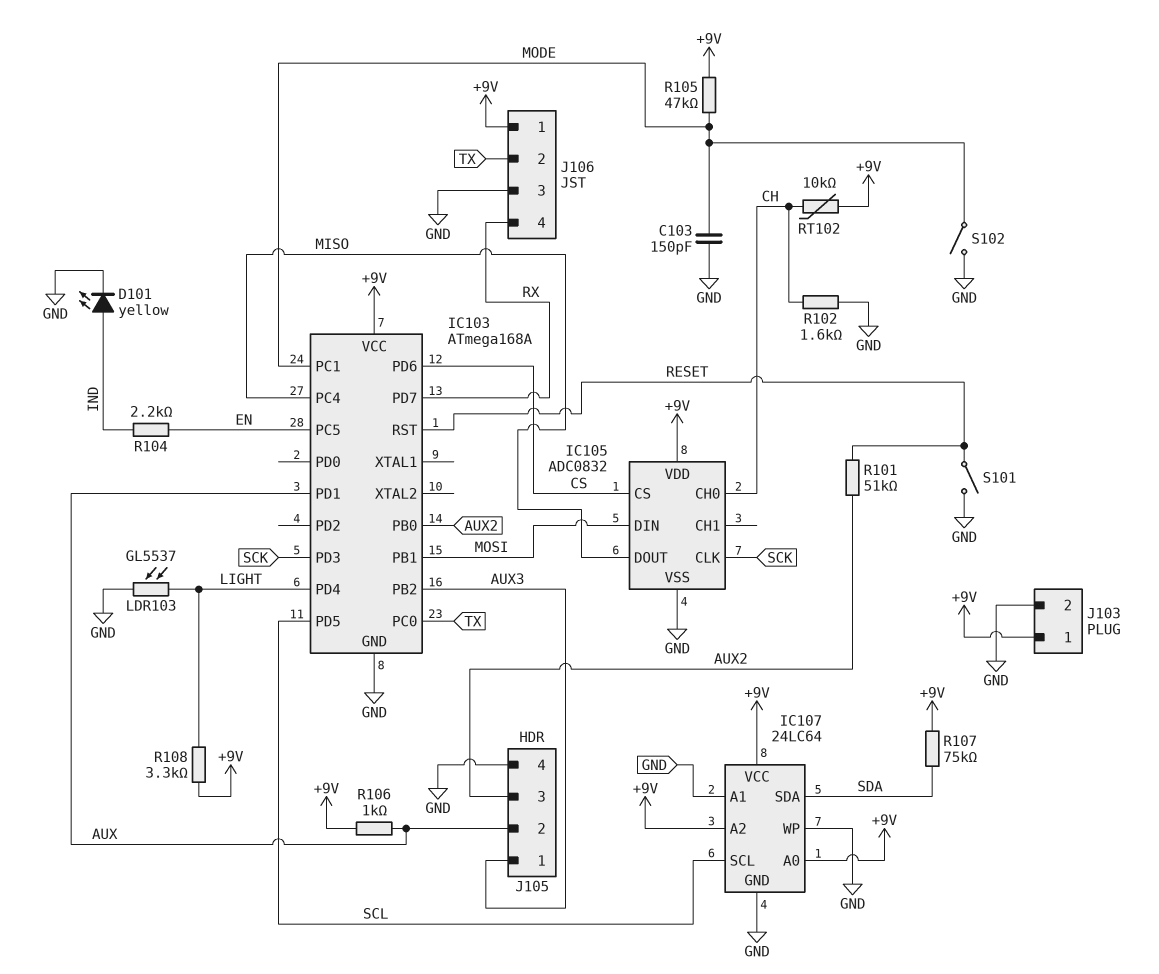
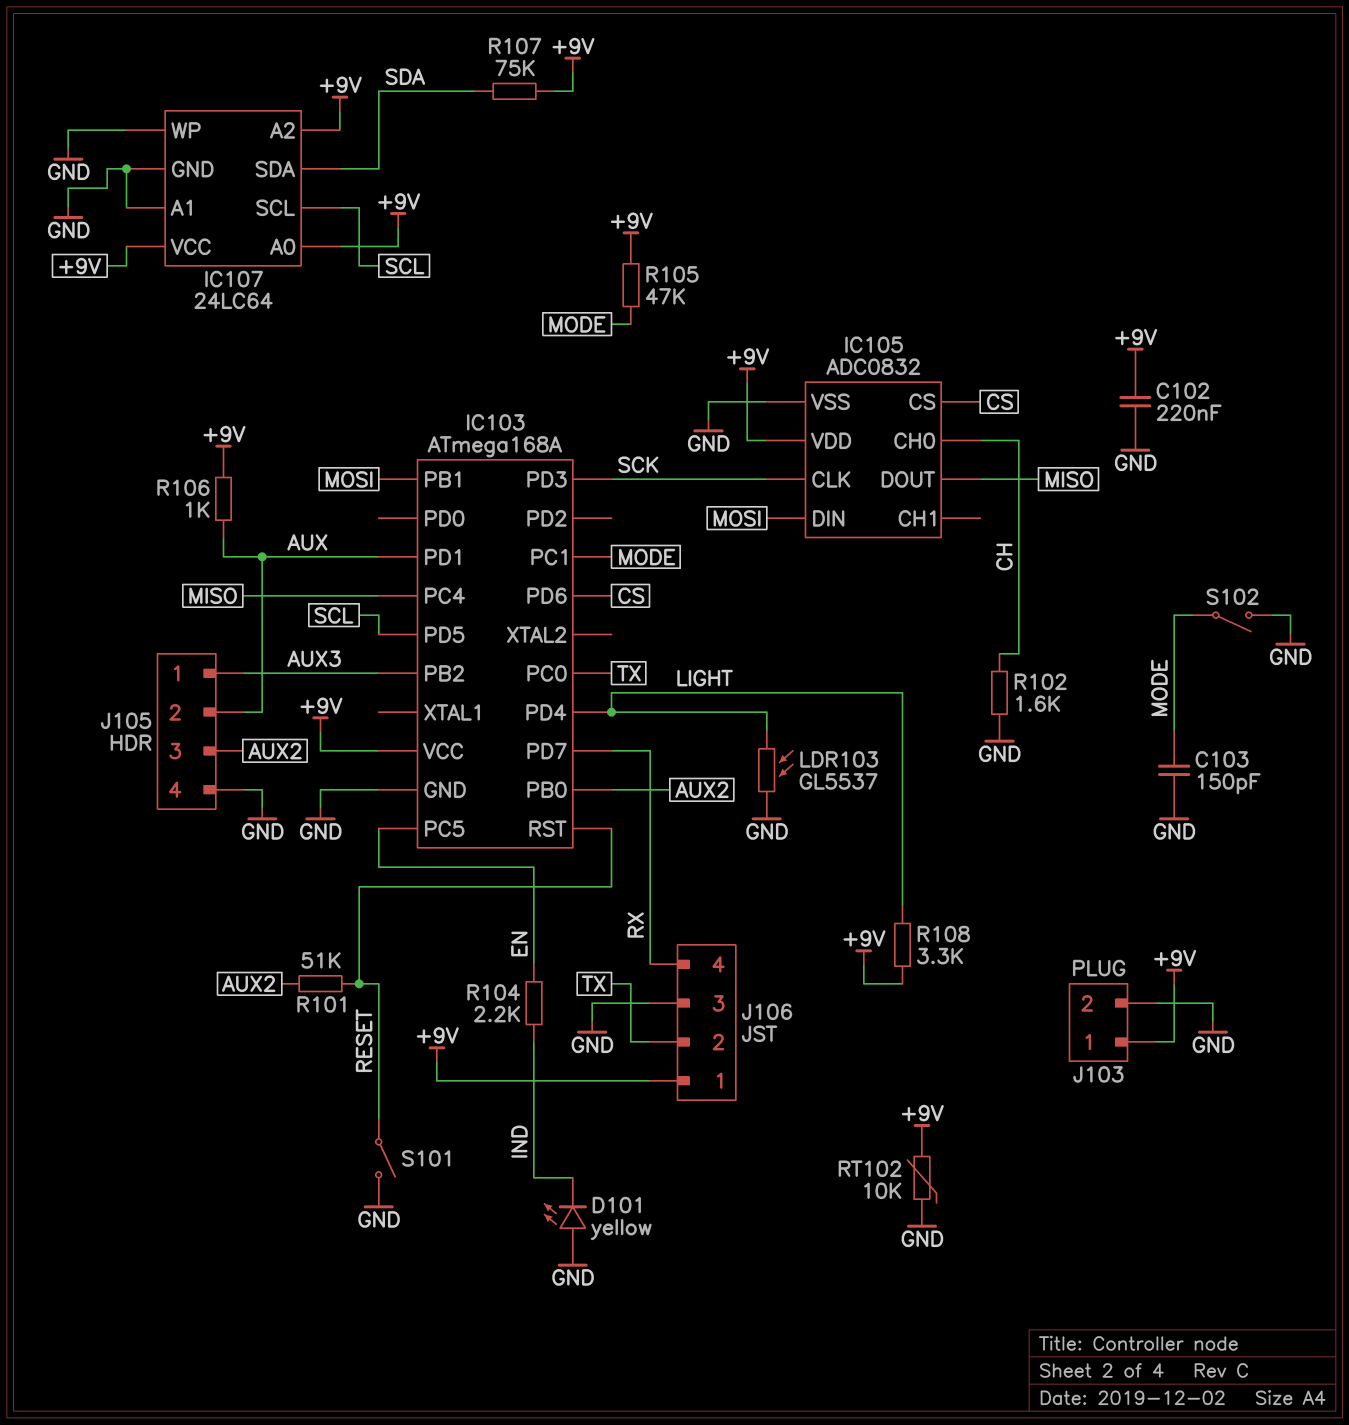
C102: none -> 220nF (+9V, GND)
D101: LED yellow (A IND, K GND) -> LED yellow (A GND, K IND)
RT102: 10k (+9V, CH) -> 10k (+9V, GND)

